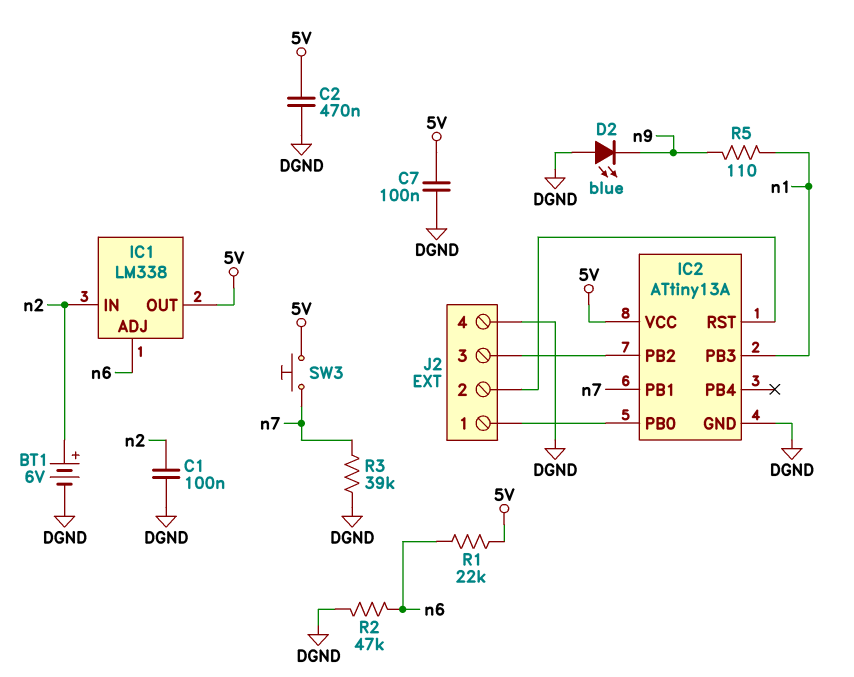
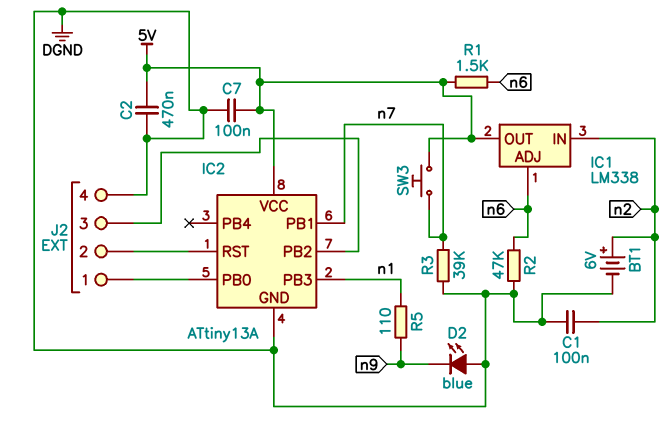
R1: 22k (5V, n6) -> 1.5k (5V, n6)

